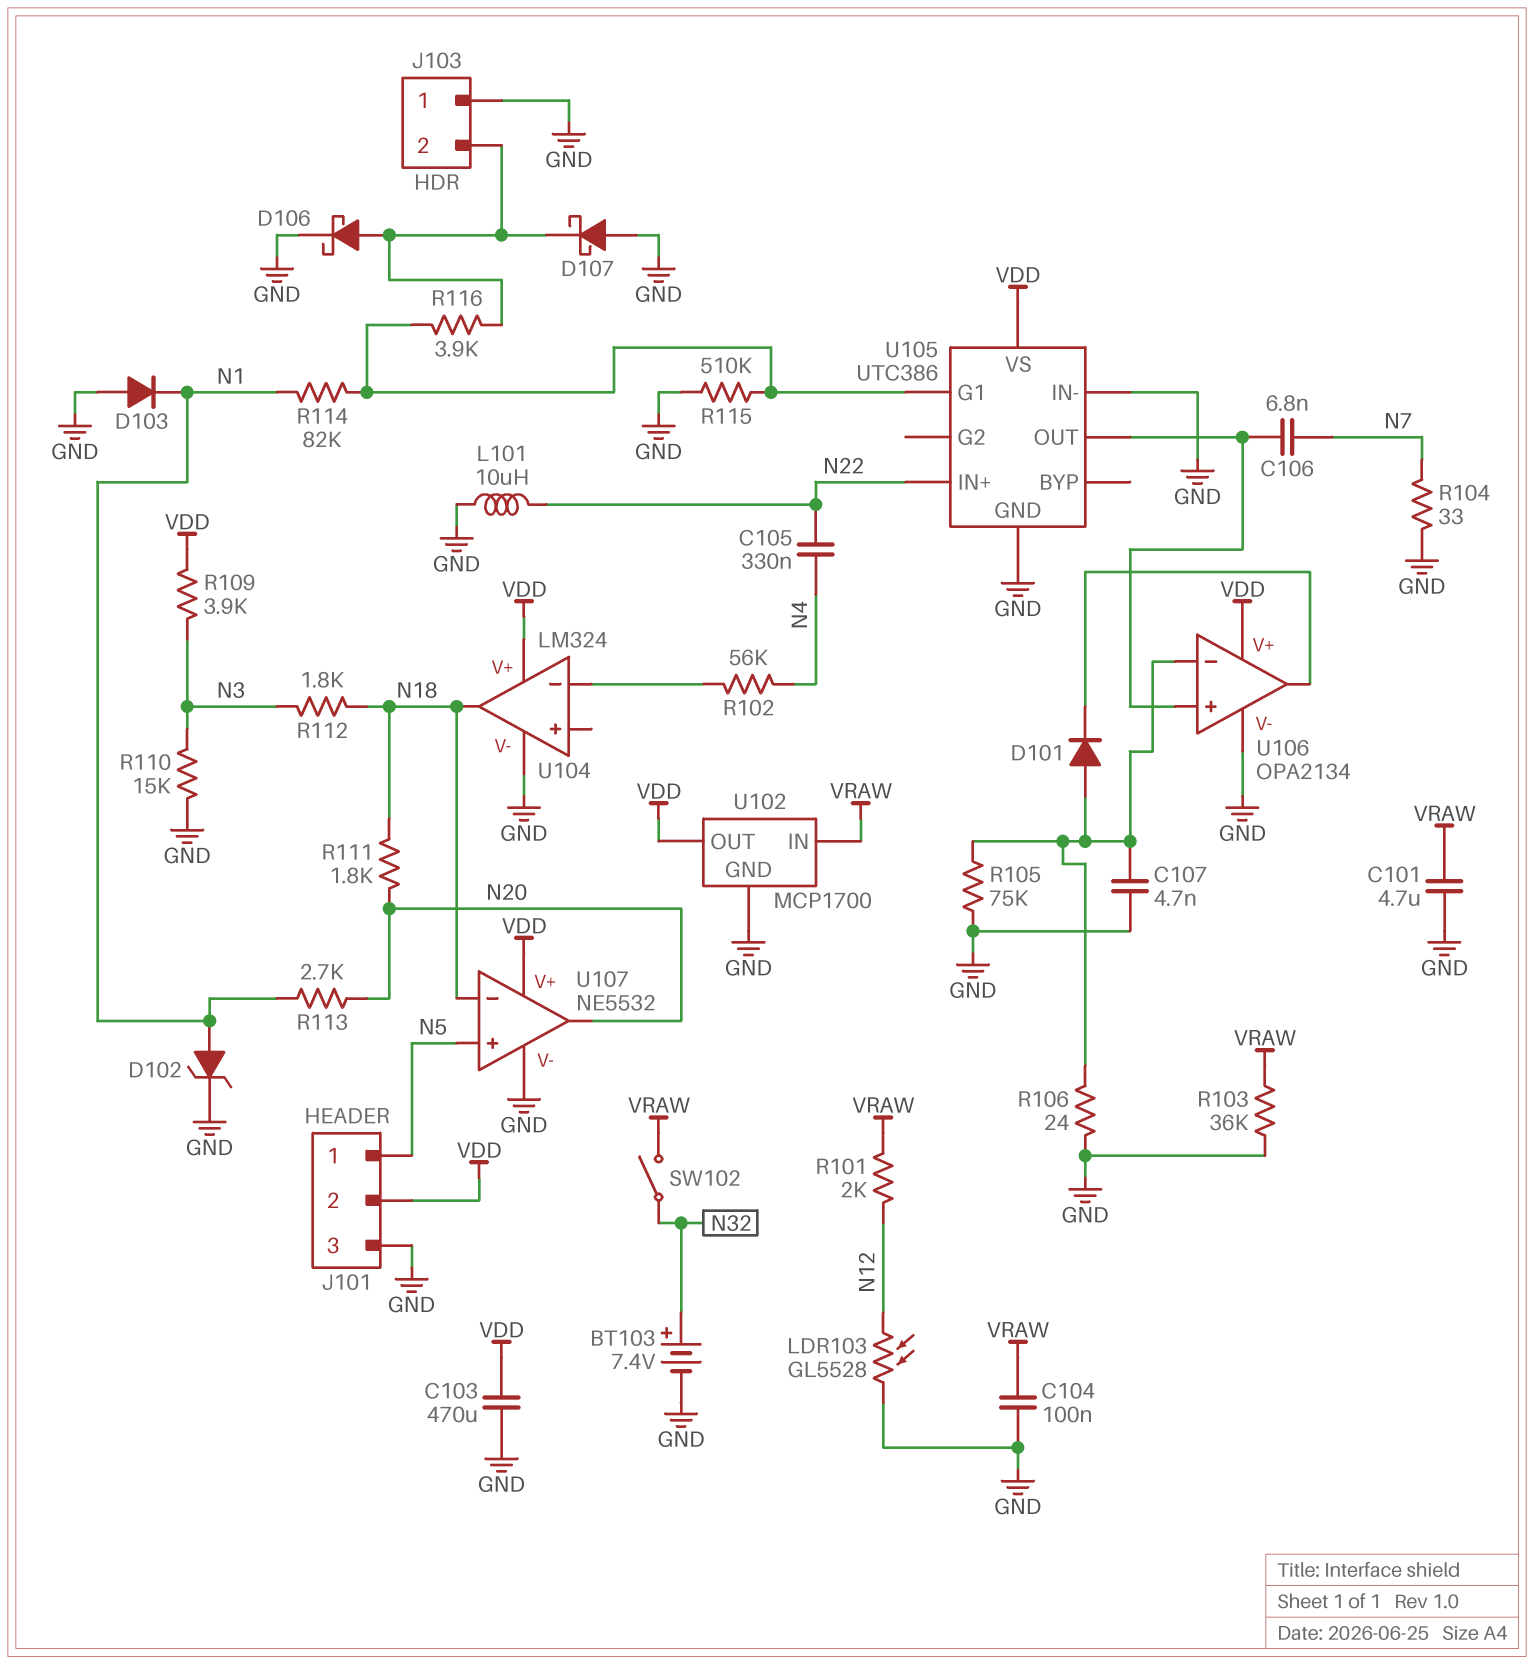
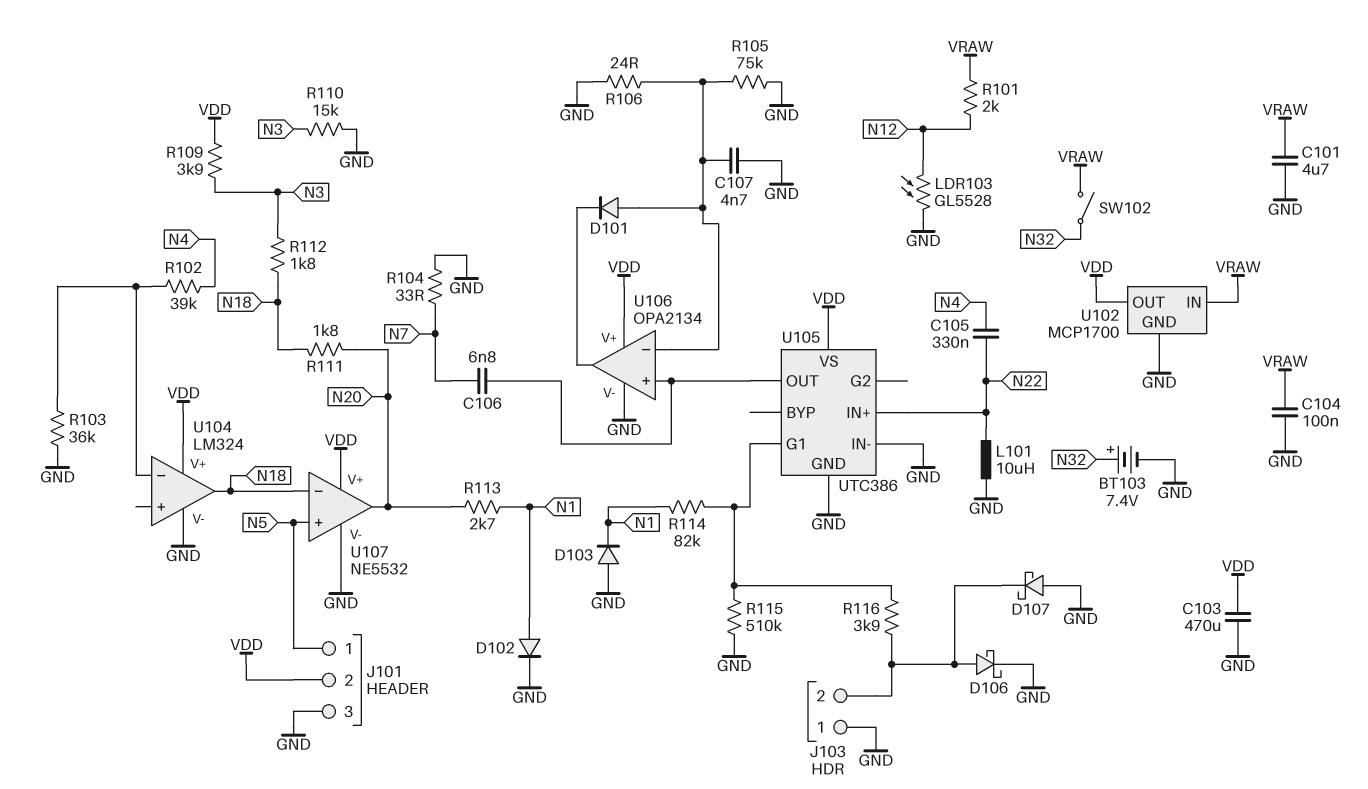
D102: zener (A N1, K GND) -> diode (A N1, K GND)
R102: 56k (N4, U104/in-) -> 39k (N4, U104/in-)
R103: 36k (GND, VRAW) -> 36k (GND, U104/in-)

